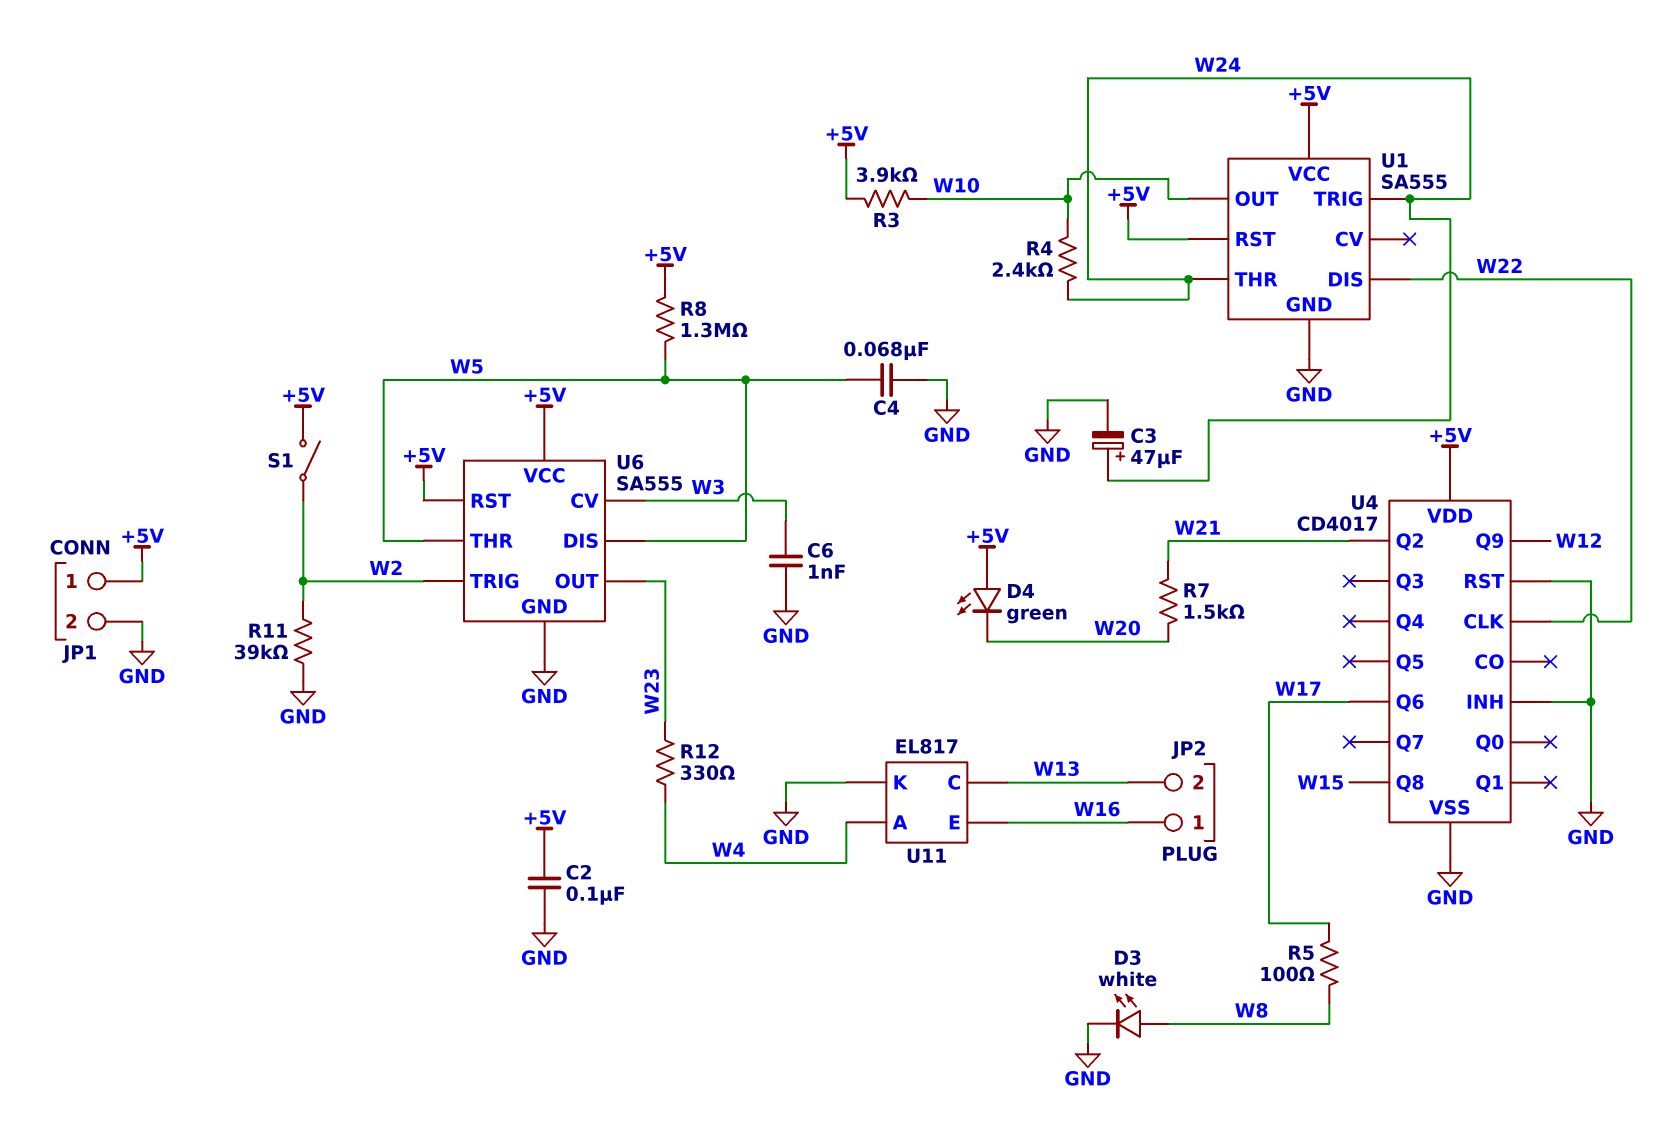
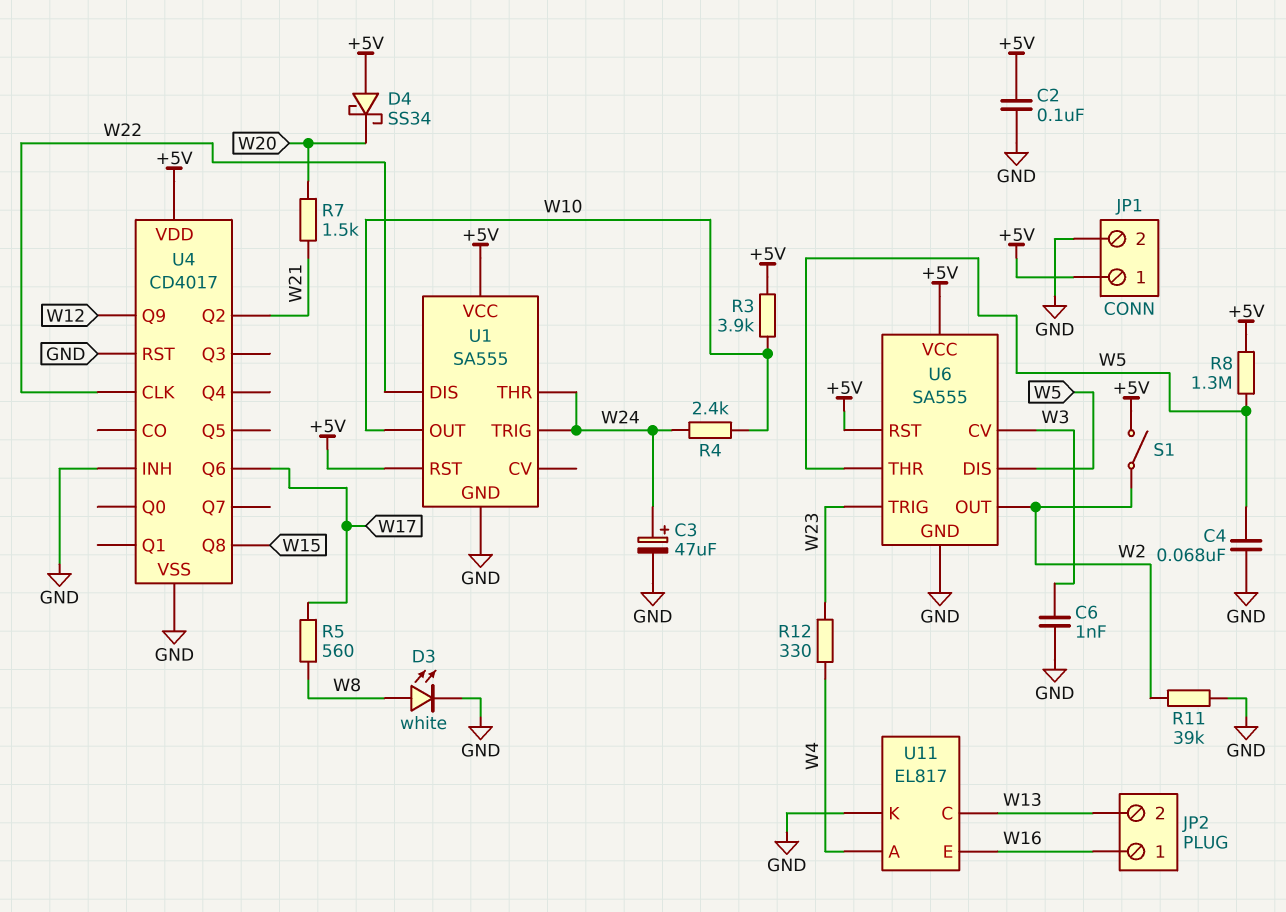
D4: LED green (A +5V, K W20) -> schottky SS34 (A +5V, K W20)
R5: 100 (W8, W17) -> 560 (W8, W17)
U6 pin OUT: W23 -> W2
U6 pin TRIG: W2 -> W23

